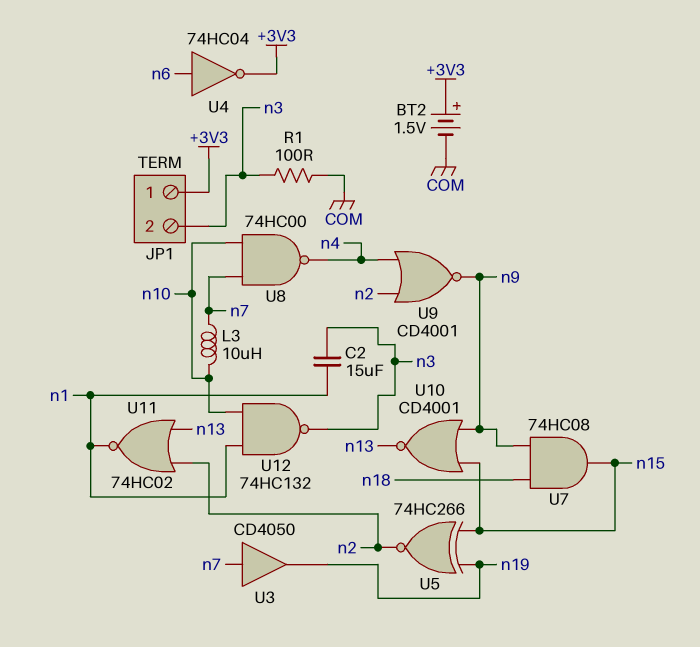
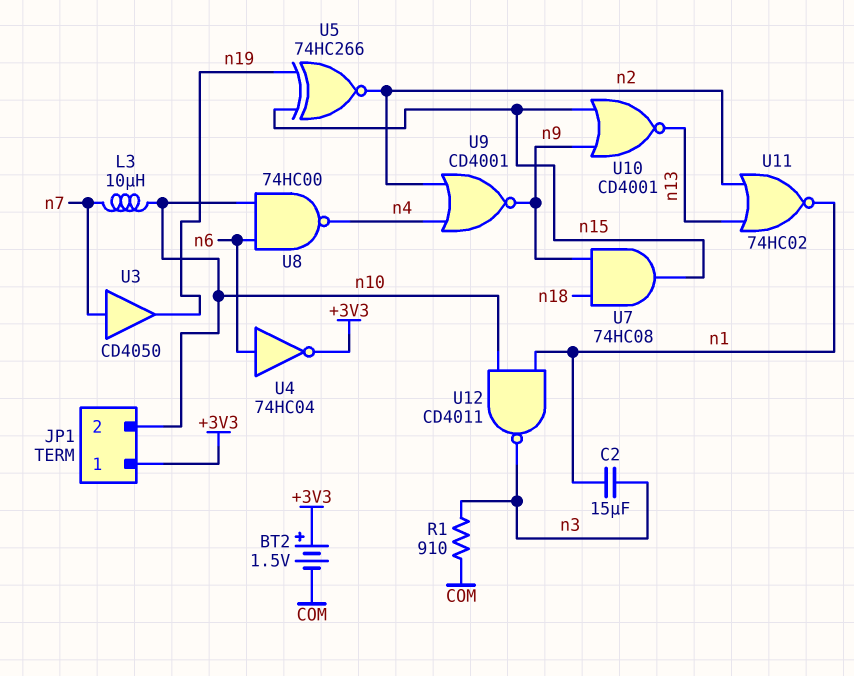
JP1 pin 2: n3 -> n10
R1: 100 (COM, n3) -> 910 (COM, n3)
U8: NAND 74HC00 (in n7, in n10, out n4) -> NAND 74HC00 (in n6, in n10, out n4)
U12: NAND 74HC132 (in n1, in n10, out n3) -> NAND CD4011 (in n1, in n10, out n3)

